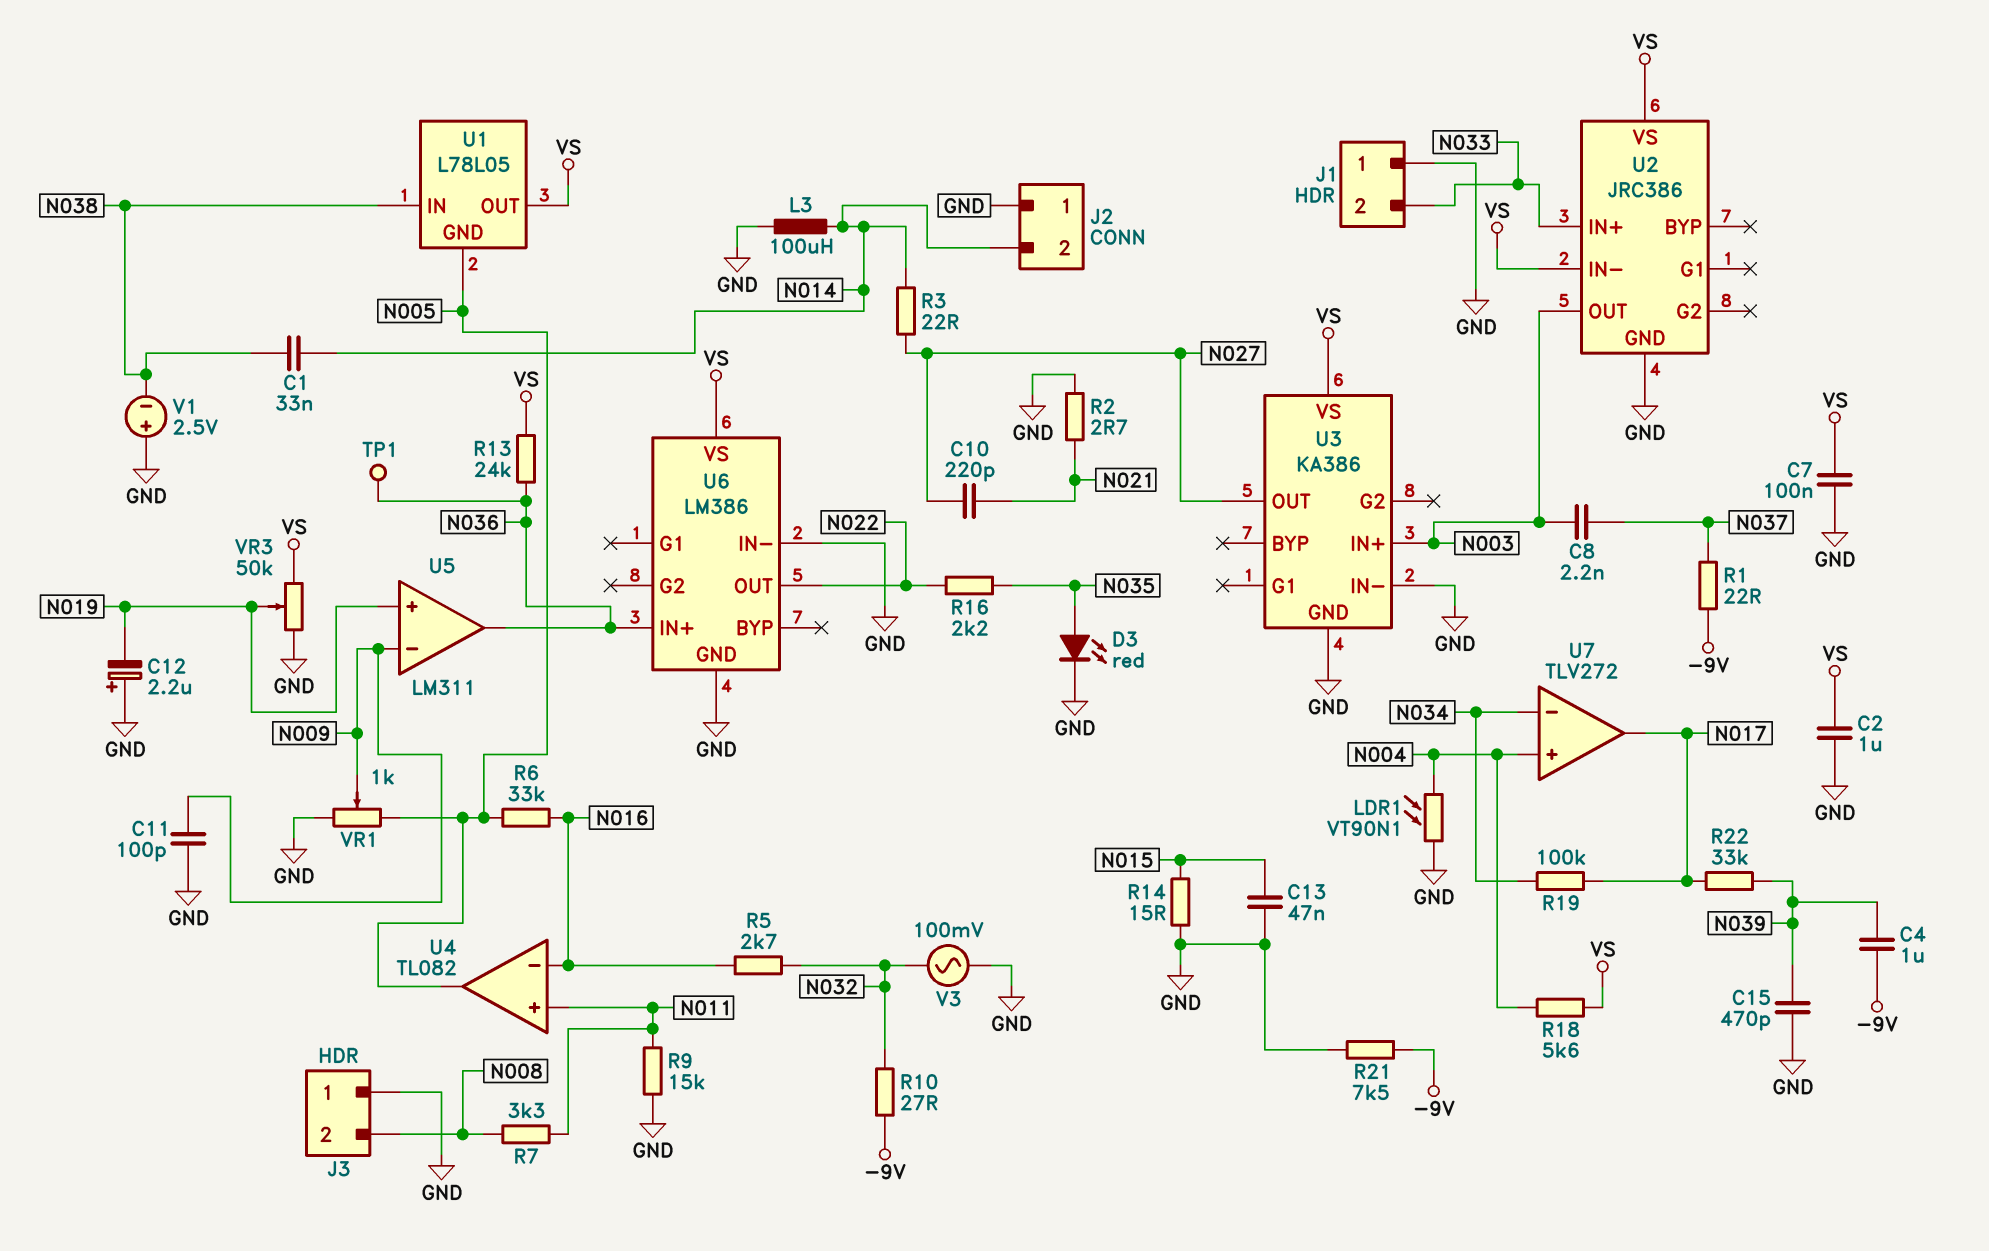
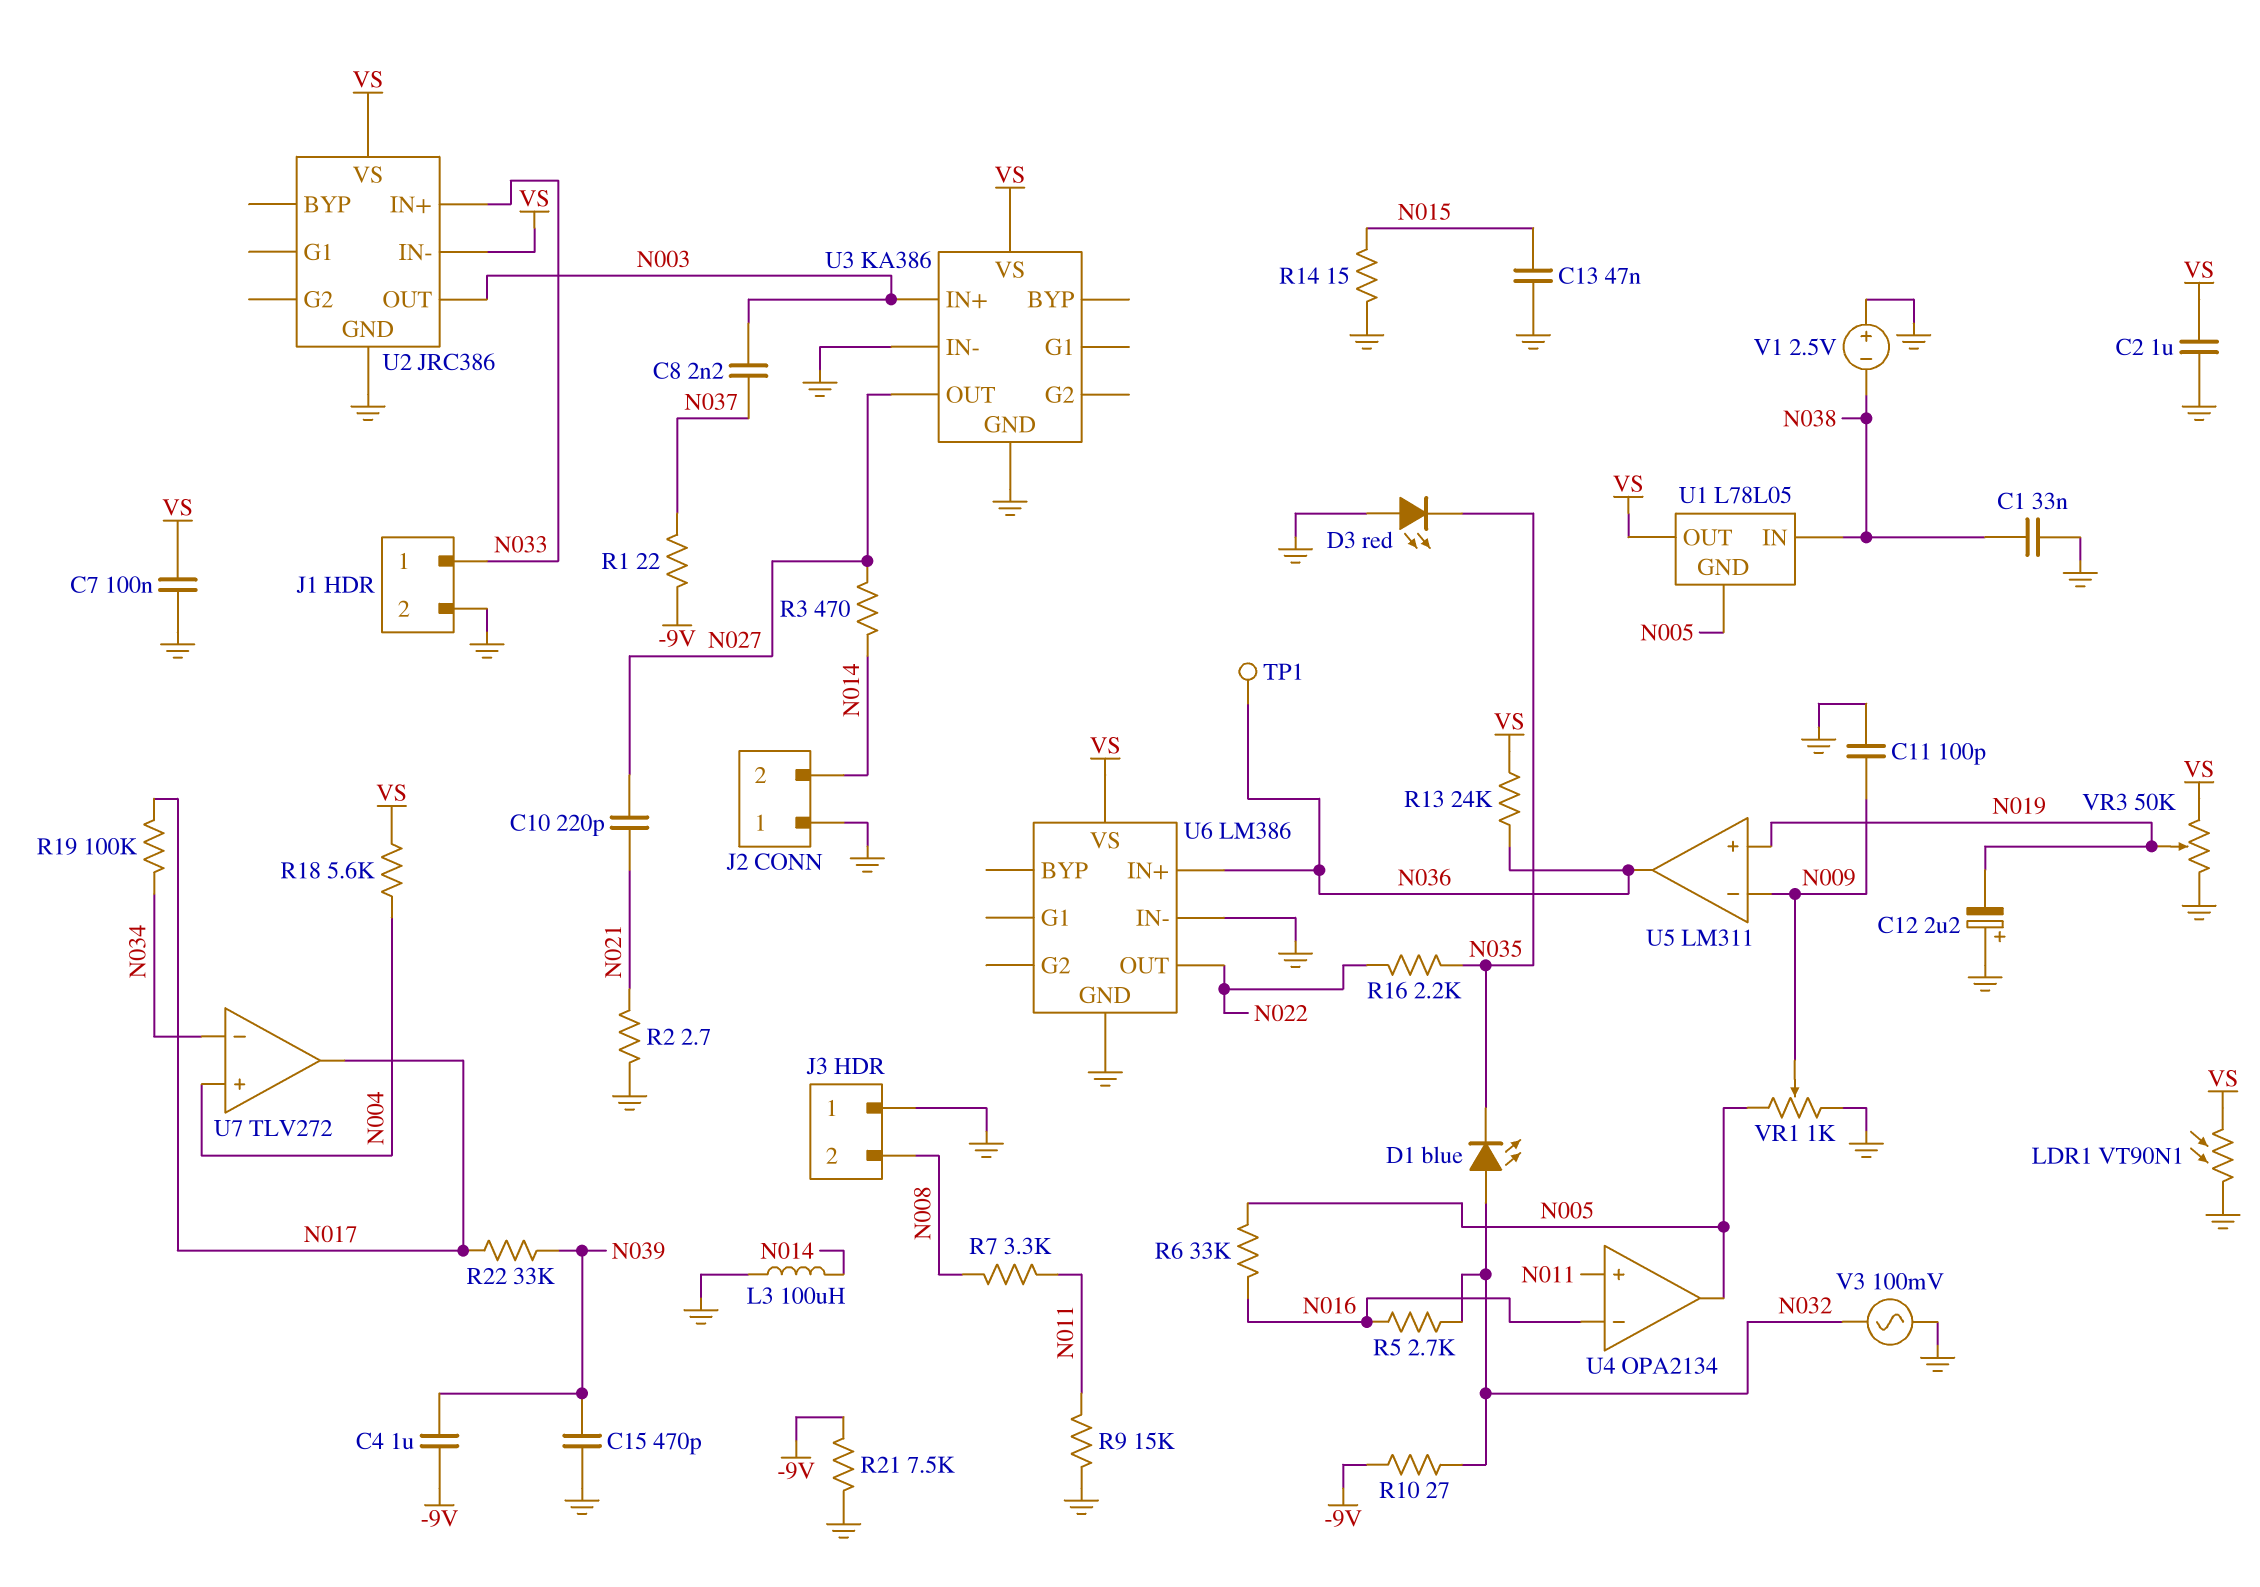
C1: 33nF (N014, N038) -> 33nF (GND, N038)
D1: none -> LED blue (A N032, K N035)
D3: LED red (A N035, K GND) -> LED red (A GND, K N035)
J1 pin 1: GND -> N033
J1 pin 2: N033 -> GND
LDR1: VT90N1 (GND, N004) -> VT90N1 (GND, VS)
R3: 22 (N014, N027) -> 470 (N014, N027)
U4: TL082 -> OPA2134

